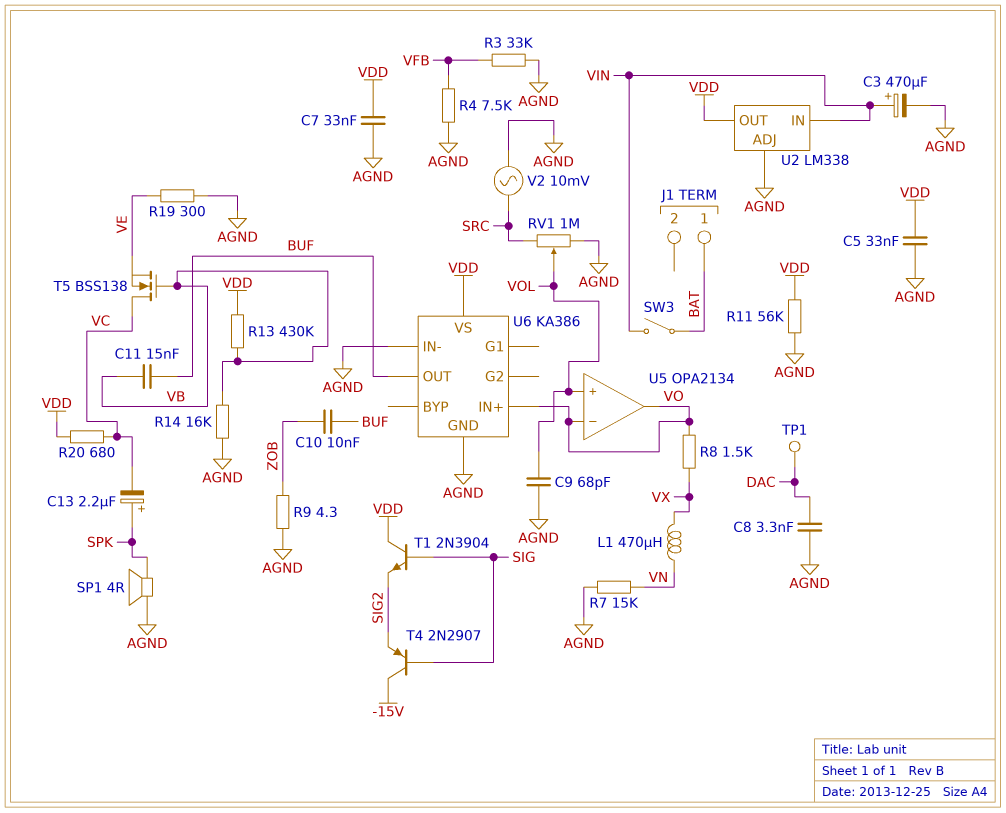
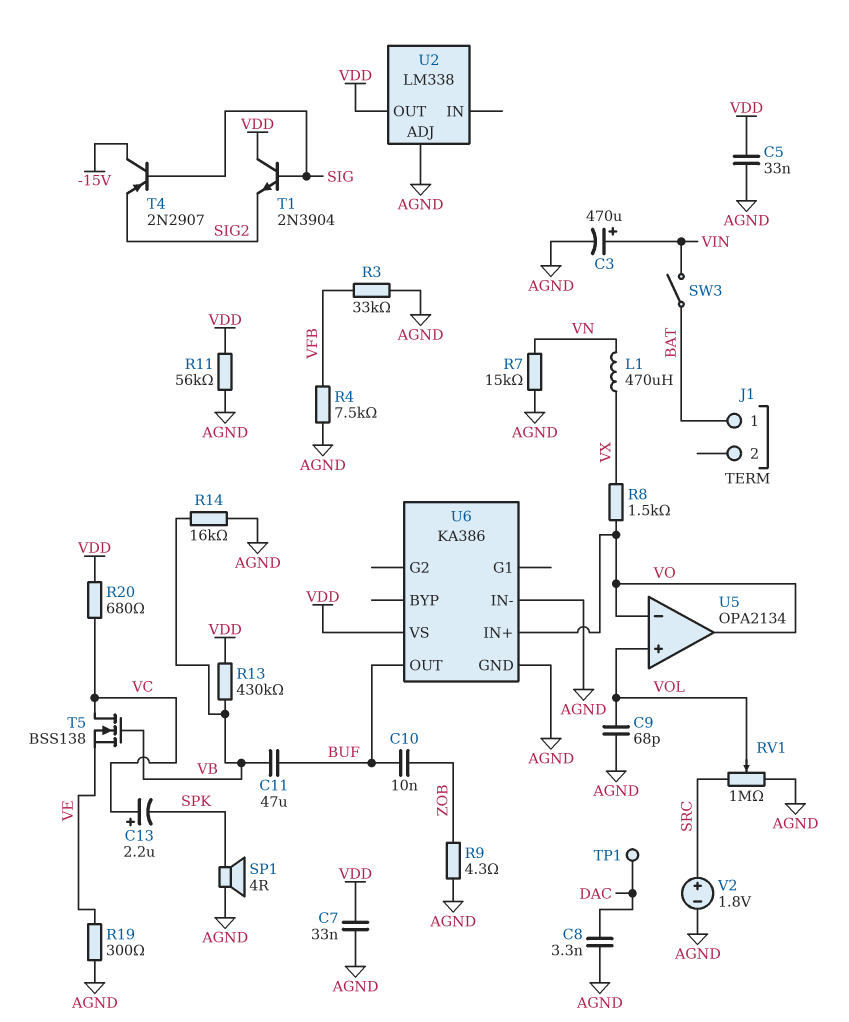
C11: 15nF (BUF, VB) -> 47uF (BUF, VB)
C13: 2.2uF (plus SPK, minus VC) -> 2.2uF (plus VC, minus SPK)
U2 pin IN: VIN -> none
V2: AC 10mV (AGND, SRC) -> 1.8V (plus SRC, minus AGND)

